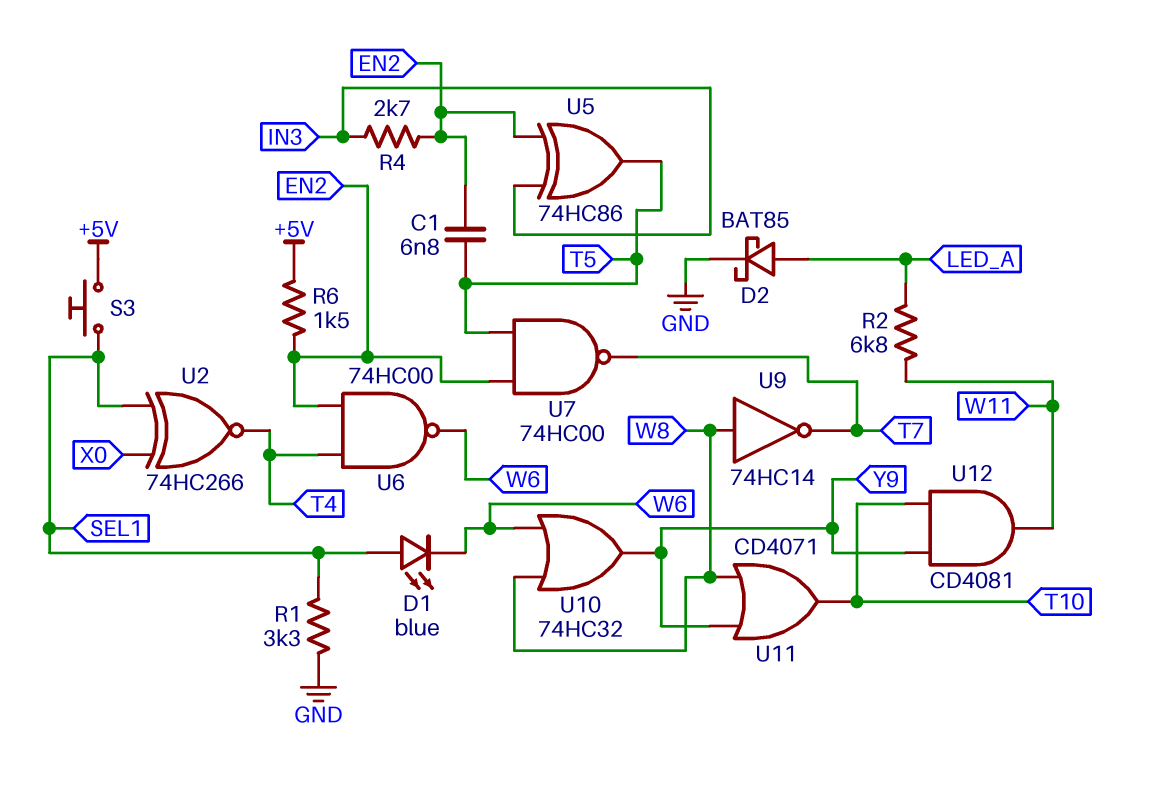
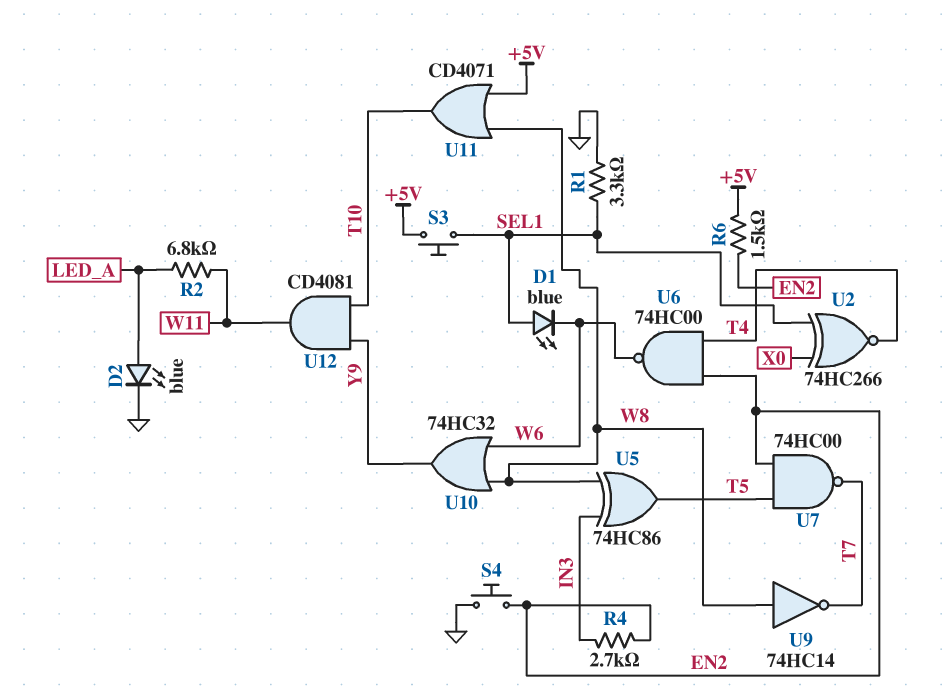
C1: 6.8nF (EN2, T5) -> none
D2: schottky BAT85 (A LED_A, K GND) -> LED blue (A LED_A, K GND)
S4: none -> button (EN2, GND)
U5: XOR 74HC86 (in EN2, in IN3, out T5) -> XOR 74HC86 (in IN3, in W8, out T5)
U11: OR CD4071 (in W8, in Y9, out T10) -> OR CD4071 (in +5V, in W8, out T10)

